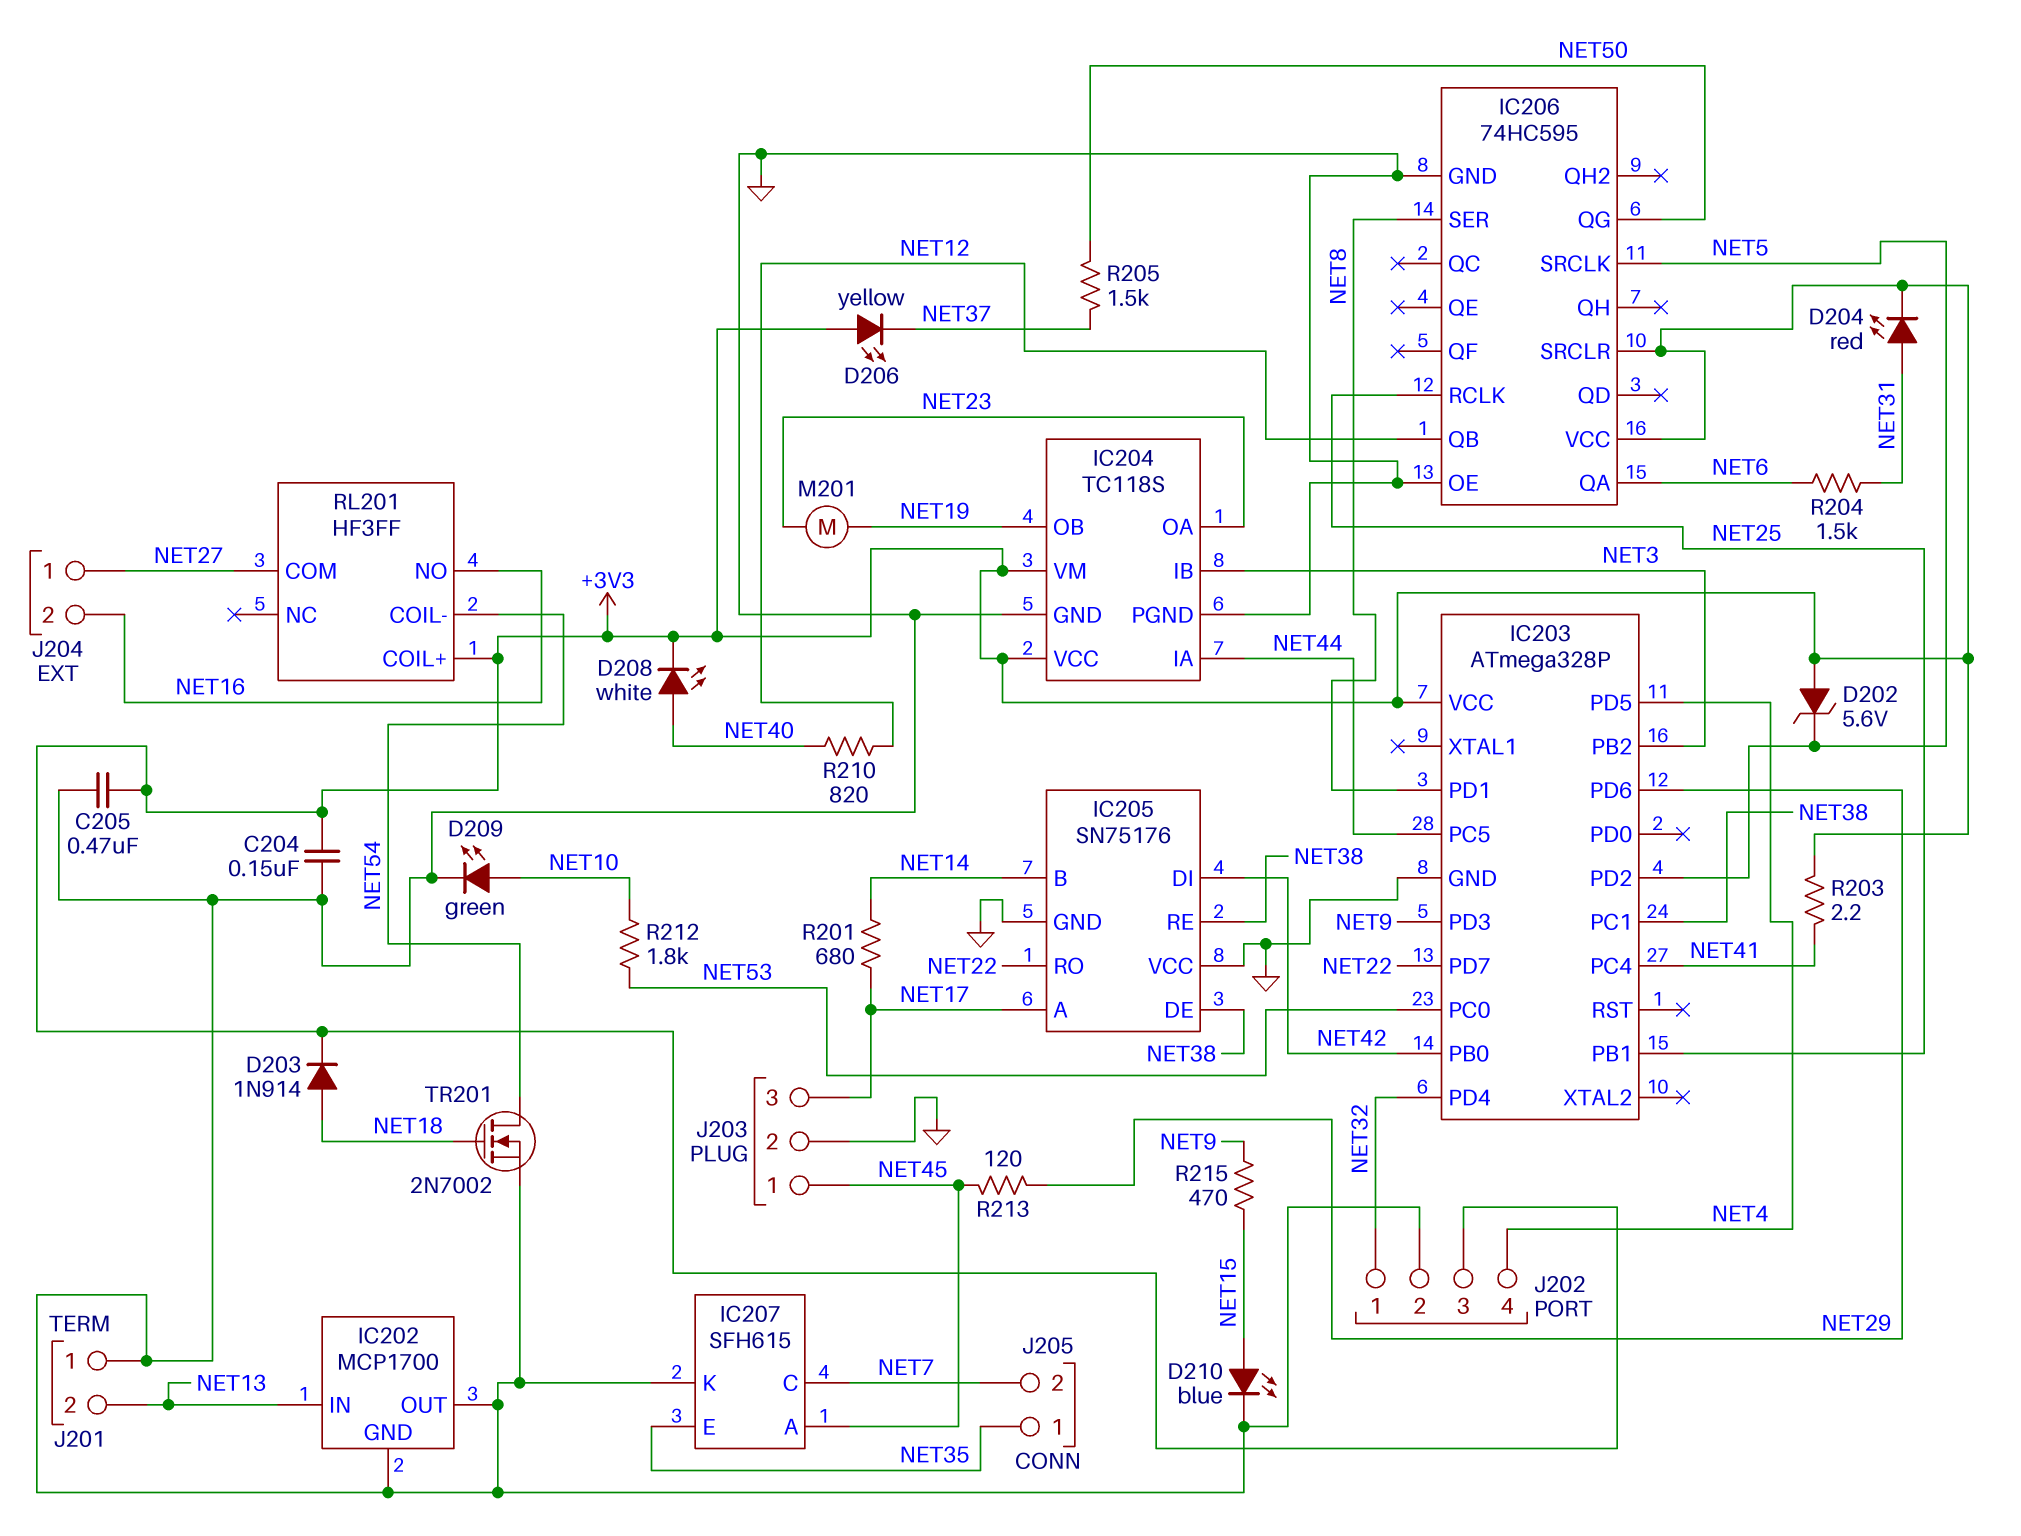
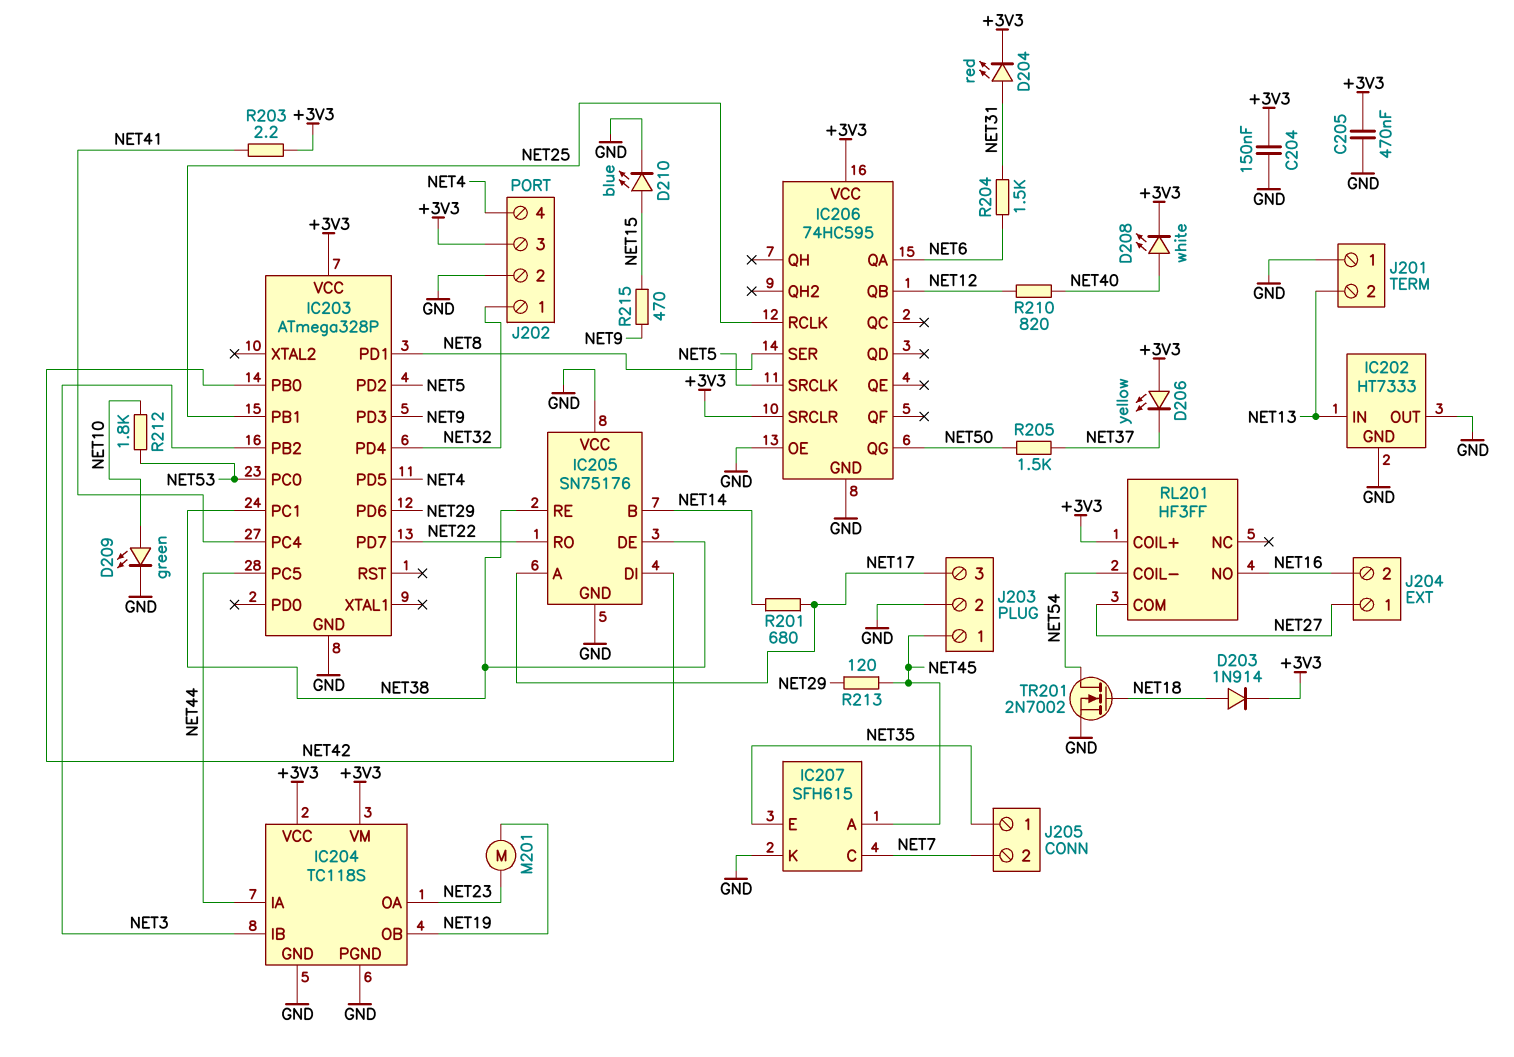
D202: zener 5.6V (A +3V3, K NET5) -> none
IC202: MCP1700 -> HT7333

